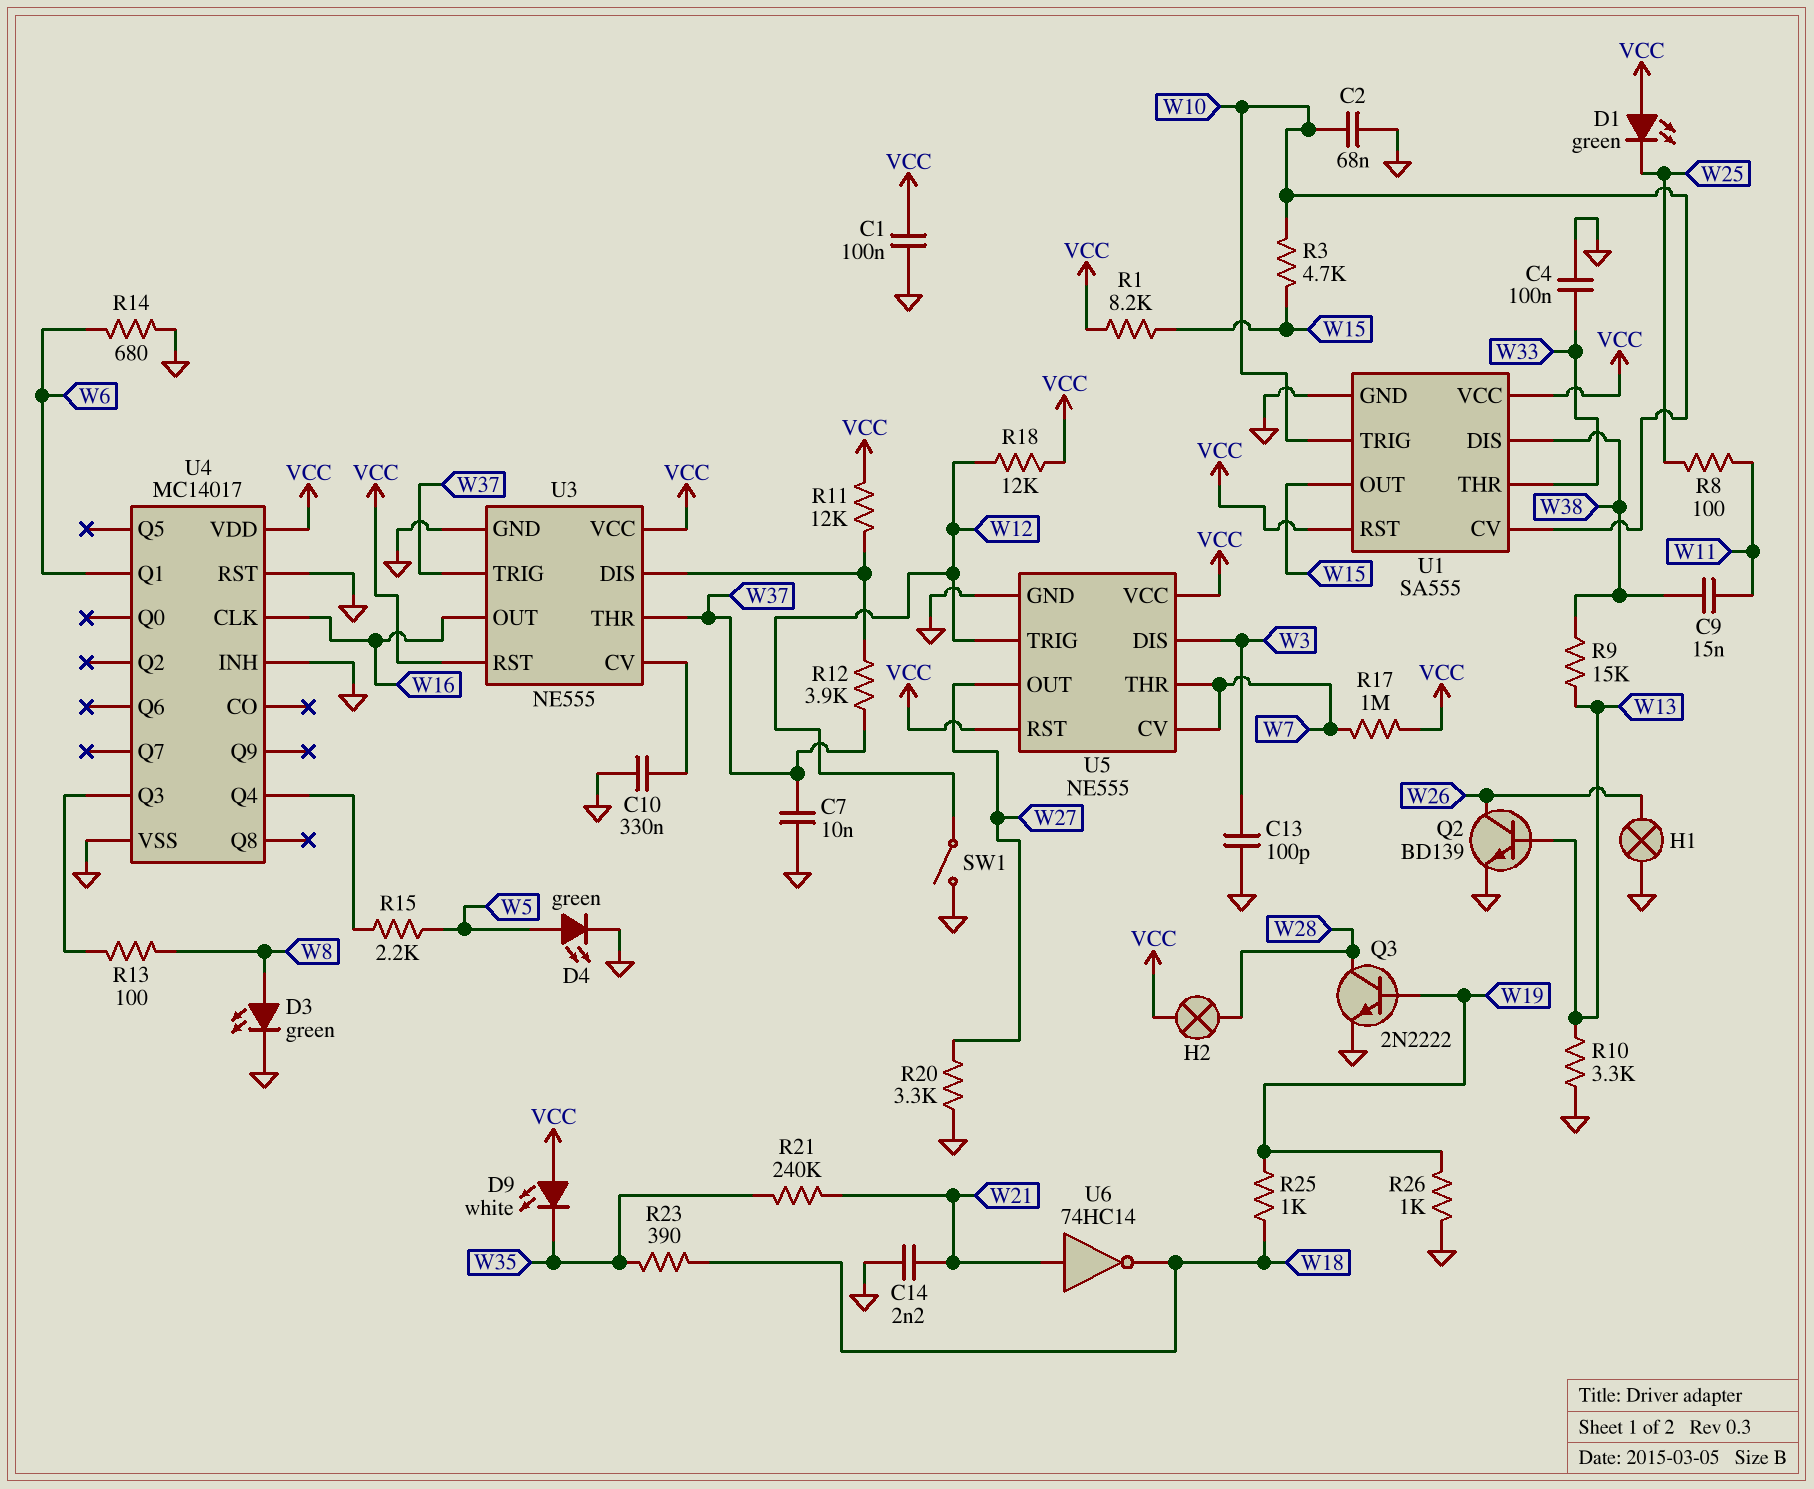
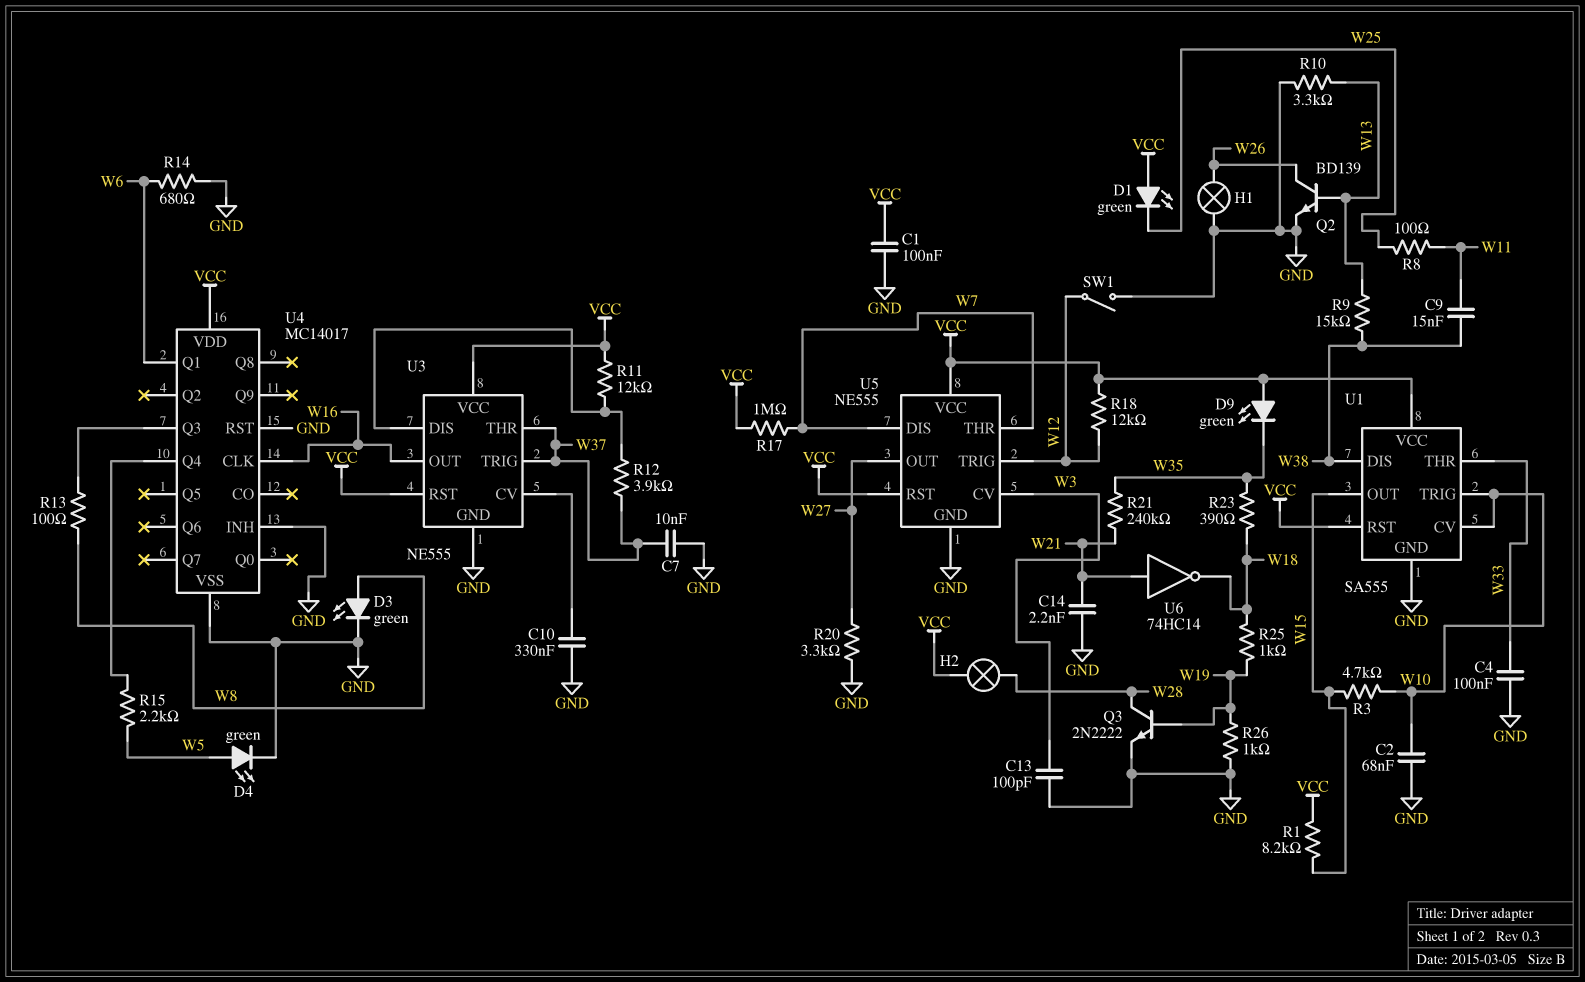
D9: LED white (A VCC, K W35) -> LED green (A VCC, K W35)
U5 pin CV: W7 -> W3
U5 pin DIS: W3 -> W7

